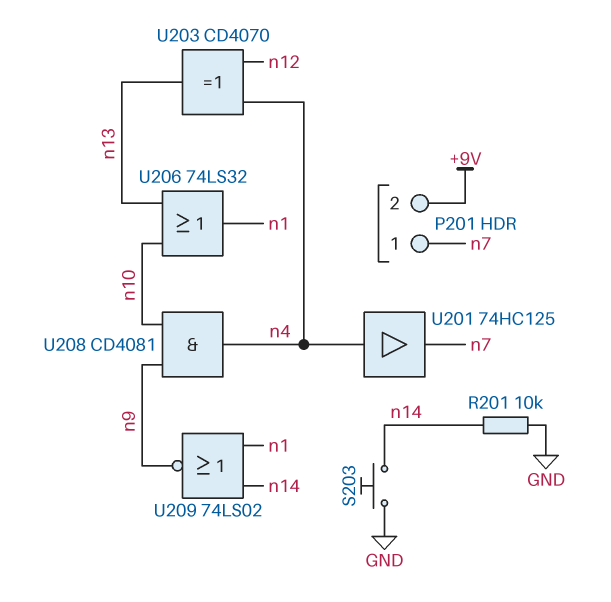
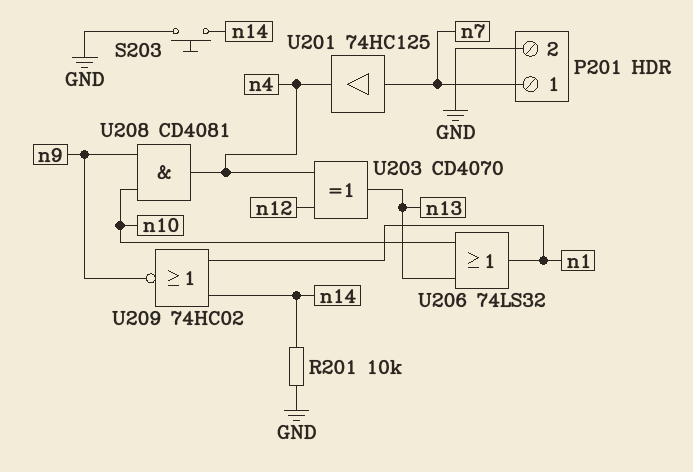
P201 pin 2: +9V -> GND
U201: buffer 74HC125 (in n4, out n7) -> buffer 74HC125 (in n7, out n4)
U209: NOR 74LS02 (in n1, in n14, out n9) -> NOR 74HC02 (in n1, in n14, out n9)

